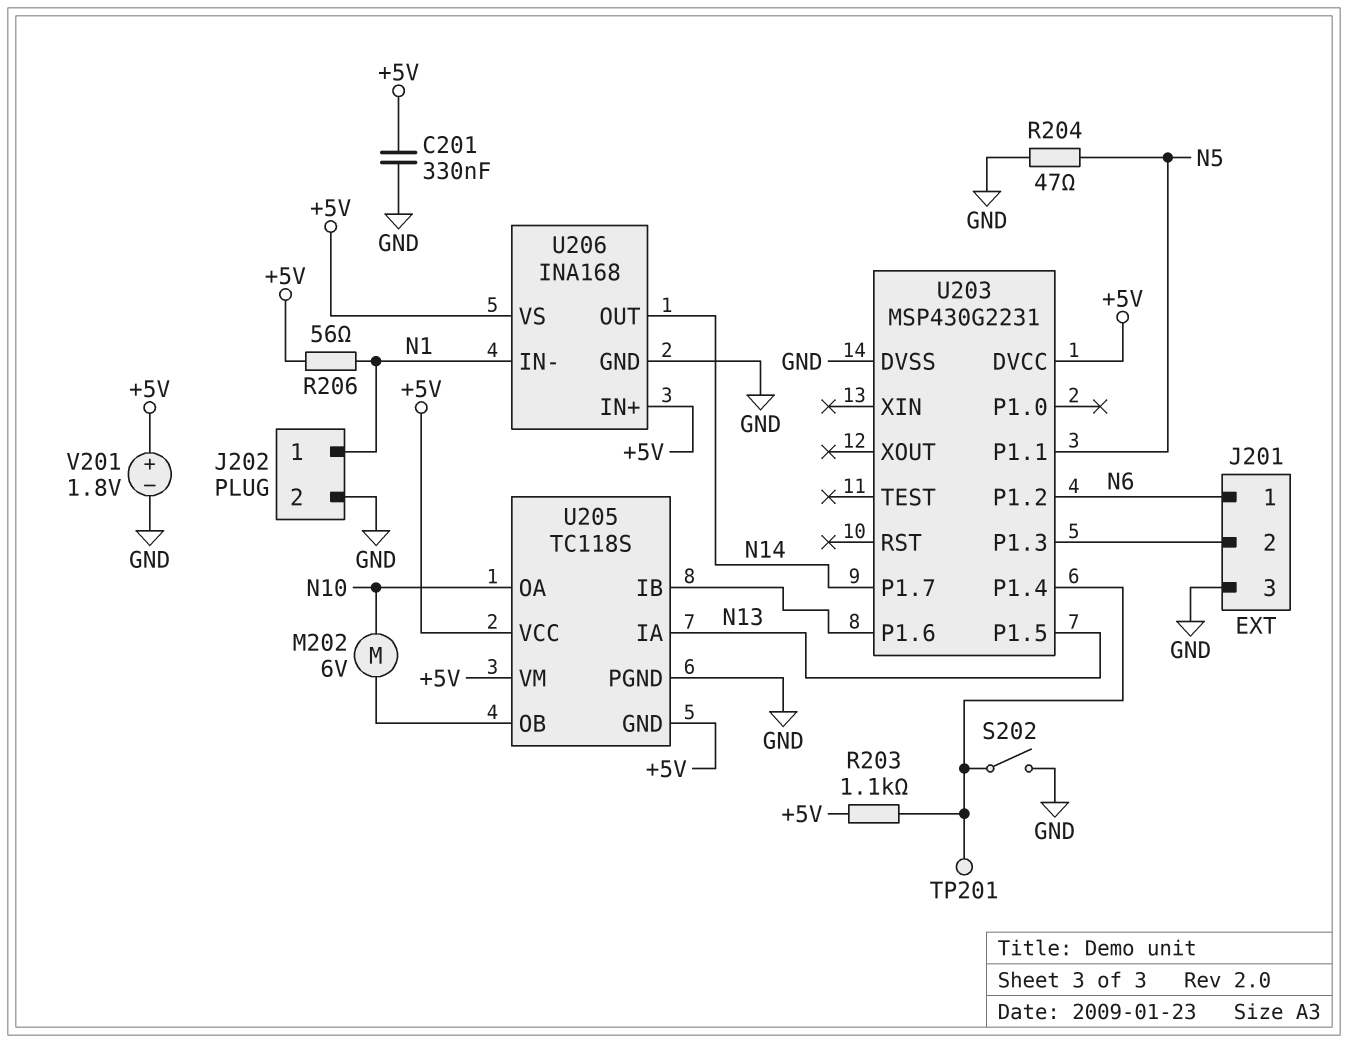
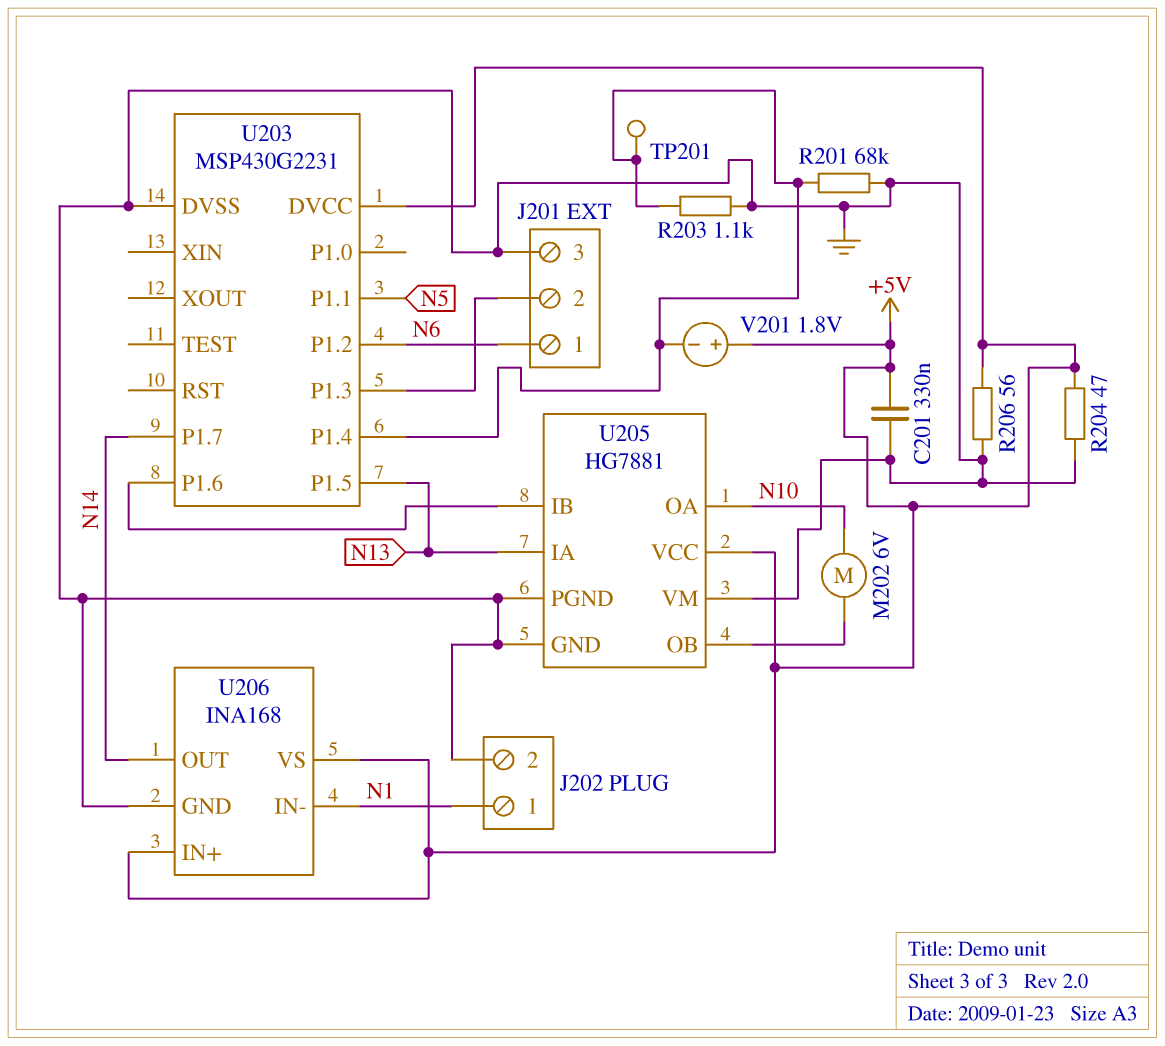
R201: none -> 68k (GND, U203/P1.4)
R203: 1.1k (+5V, U203/P1.4) -> 1.1k (GND, U203/P1.4)
R204: 47 (GND, N5) -> 47 (+5V, GND)
R206: 56 (+5V, N1) -> 56 (+5V, GND)
S202: switch (GND, U203/P1.4) -> none
U205: TC118S -> HG7881
U205 pin GND: +5V -> GND
U205 pin VM: +5V -> GND
V201: 1.8V (plus +5V, minus GND) -> 1.8V (plus +5V, minus U203/P1.4)

